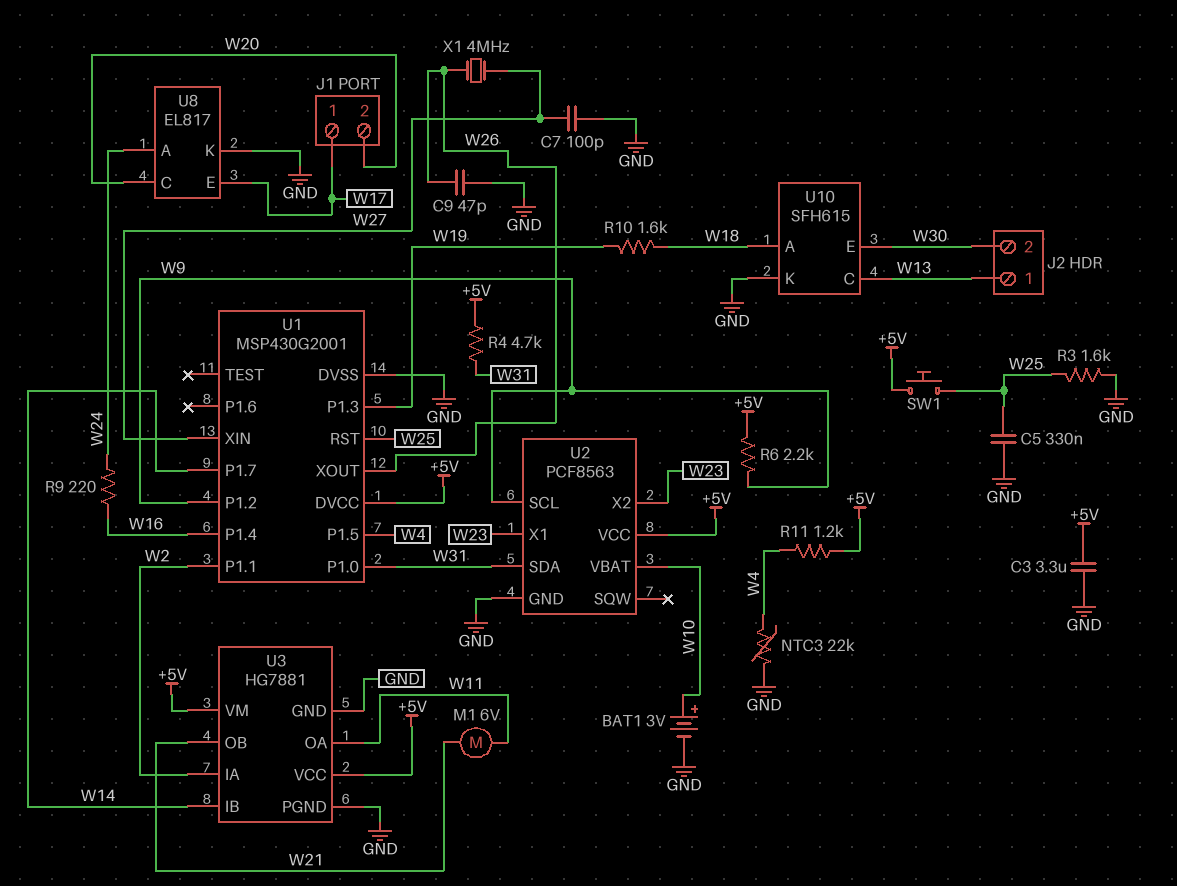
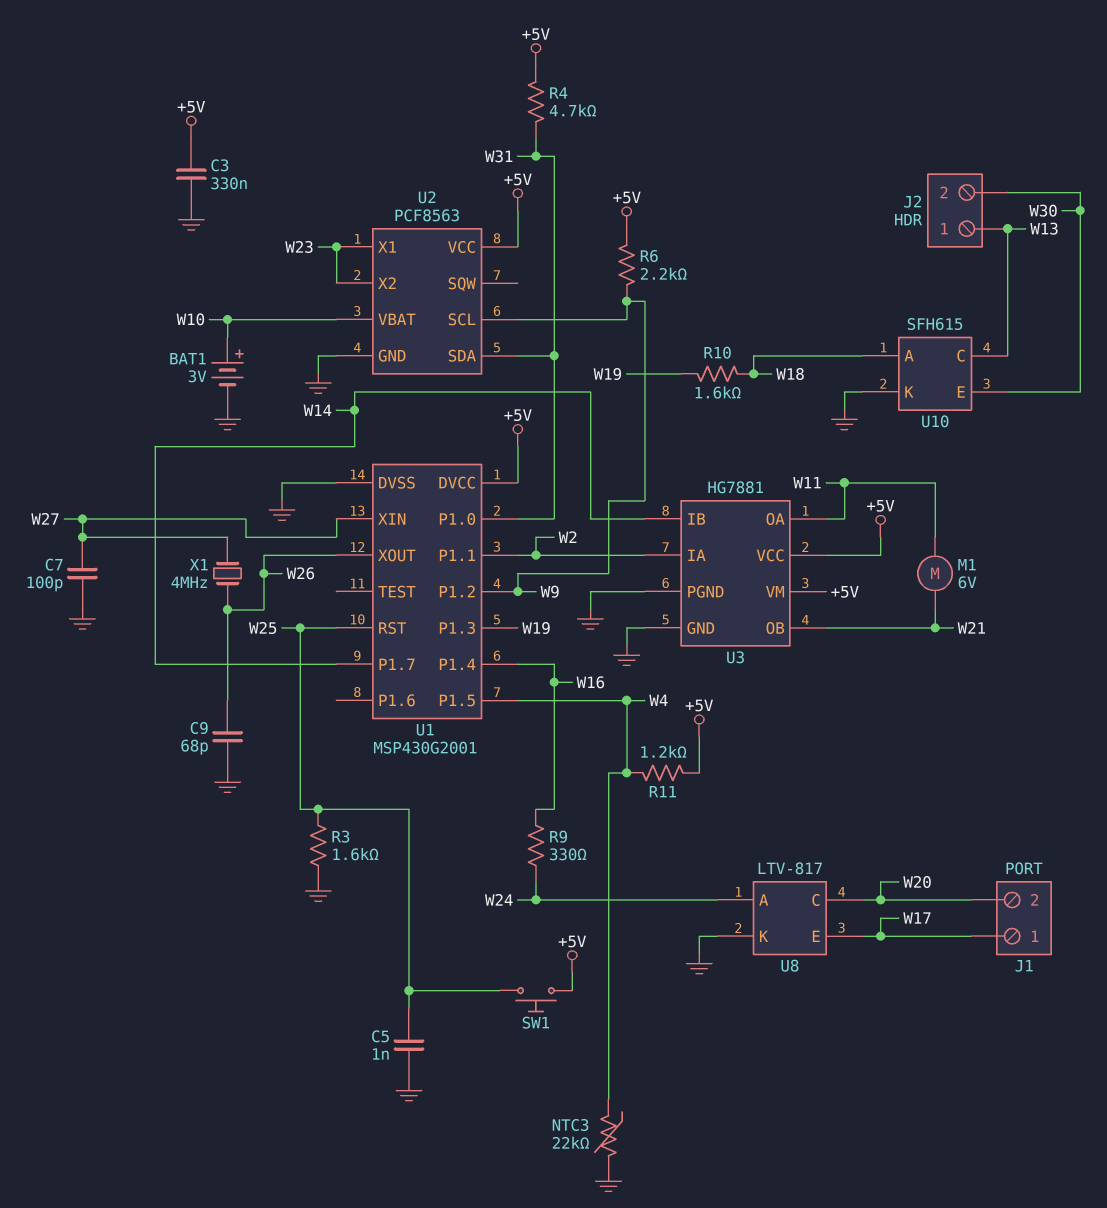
C3: 3.3uF (+5V, GND) -> 330nF (+5V, GND)
C5: 330nF (GND, W25) -> 1nF (GND, W25)
C9: 47pF (GND, W26) -> 68pF (GND, W26)
R9: 220 (W16, W24) -> 330 (W16, W24)
U8: EL817 -> LTV-817

